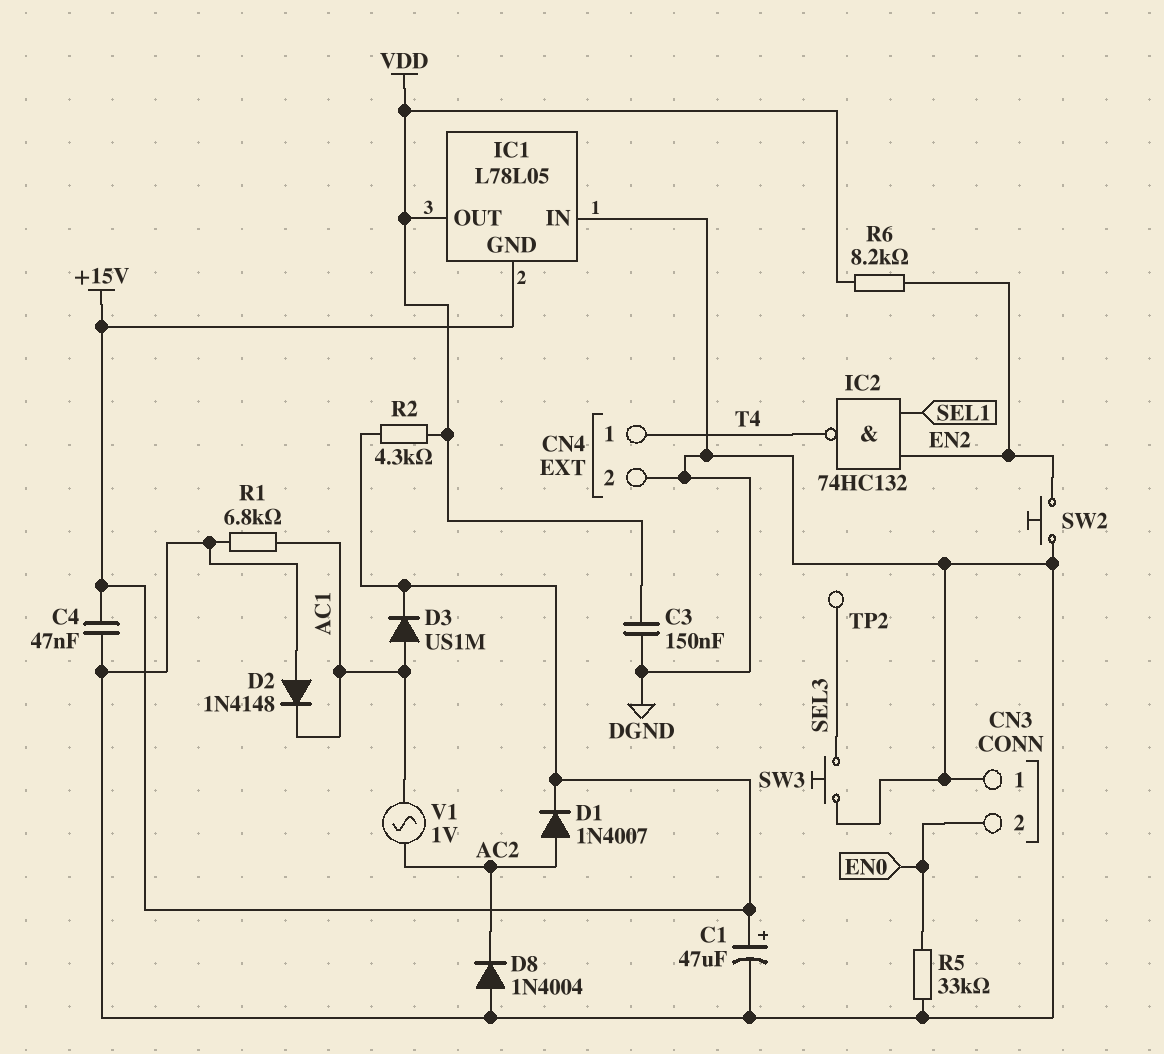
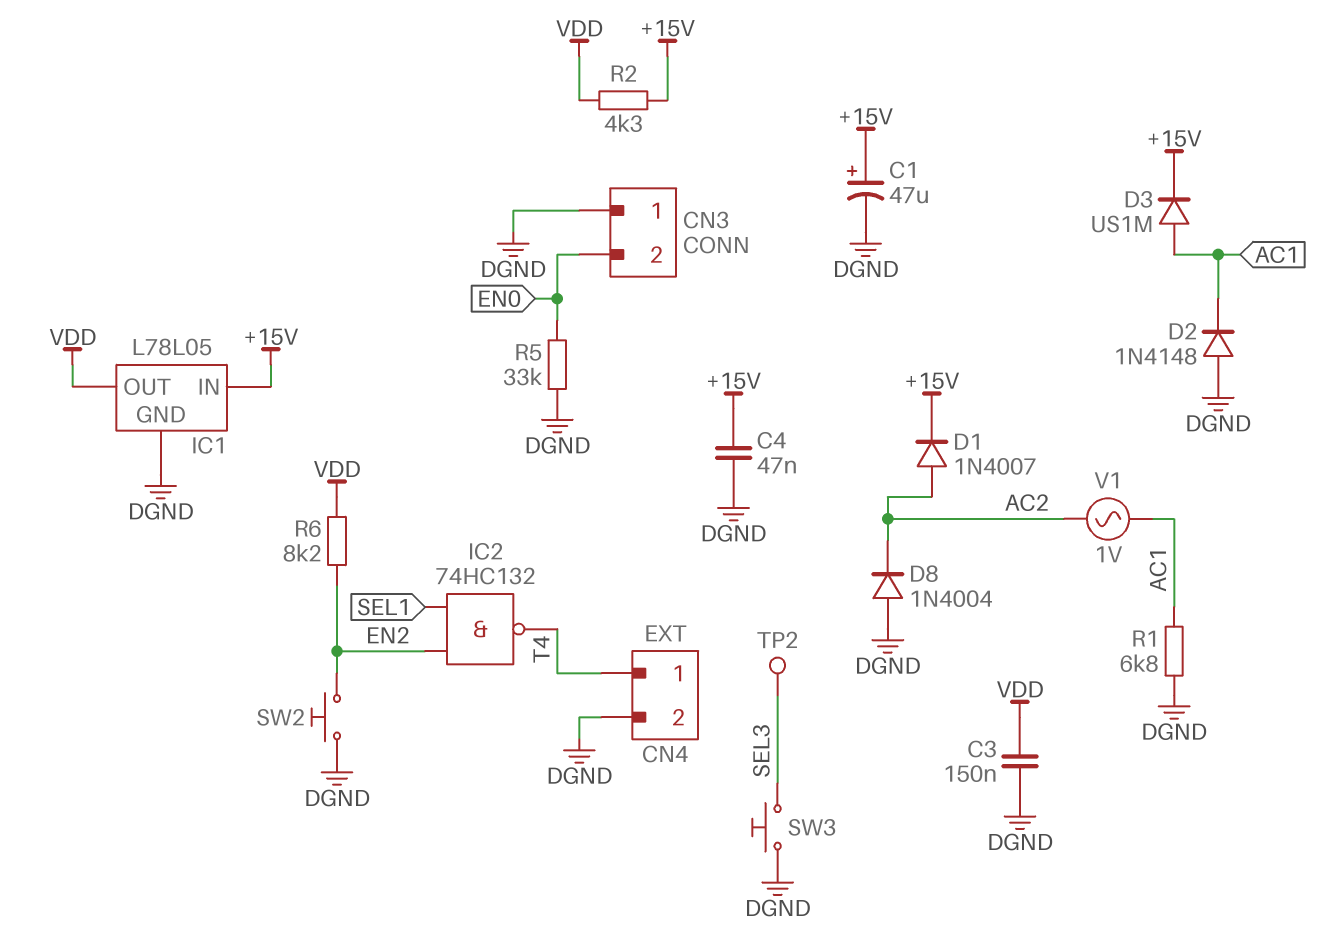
IC1 pin GND: +15V -> DGND
IC1 pin IN: DGND -> +15V

